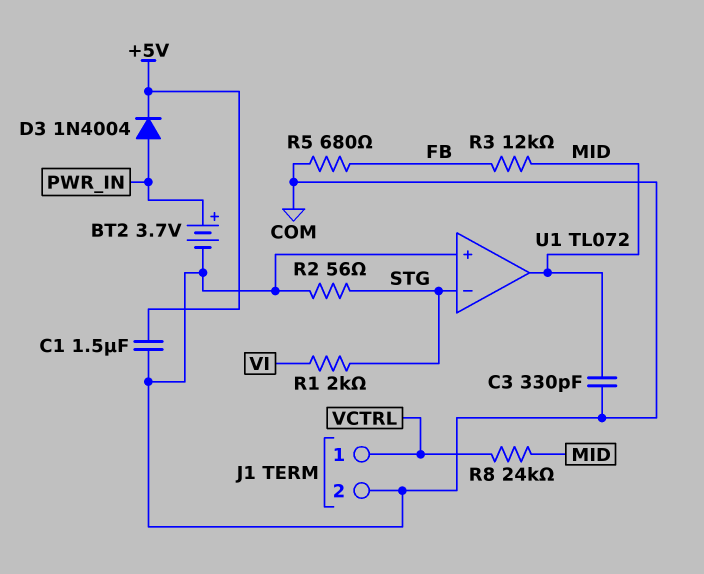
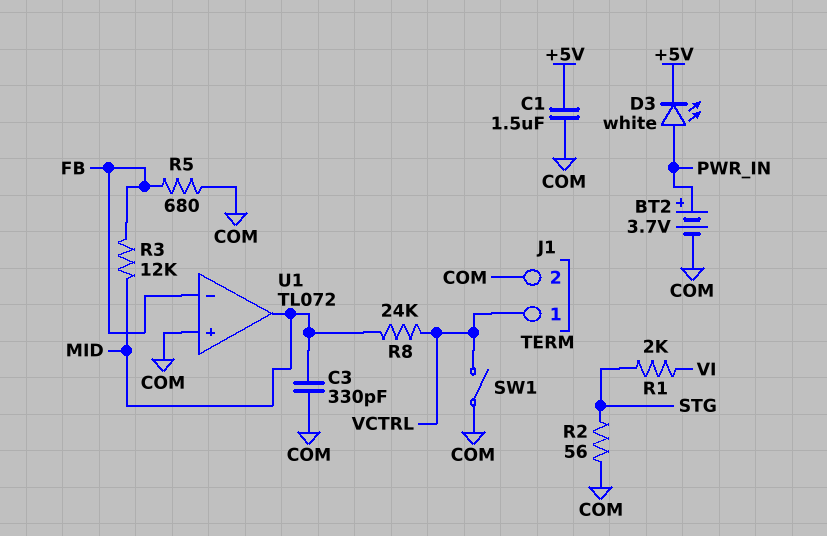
D3: diode 1N4004 (A PWR_IN, K +5V) -> LED white (A PWR_IN, K +5V)
SW1: none -> switch (COM, VCTRL)
U1 pin in-: STG -> FB

